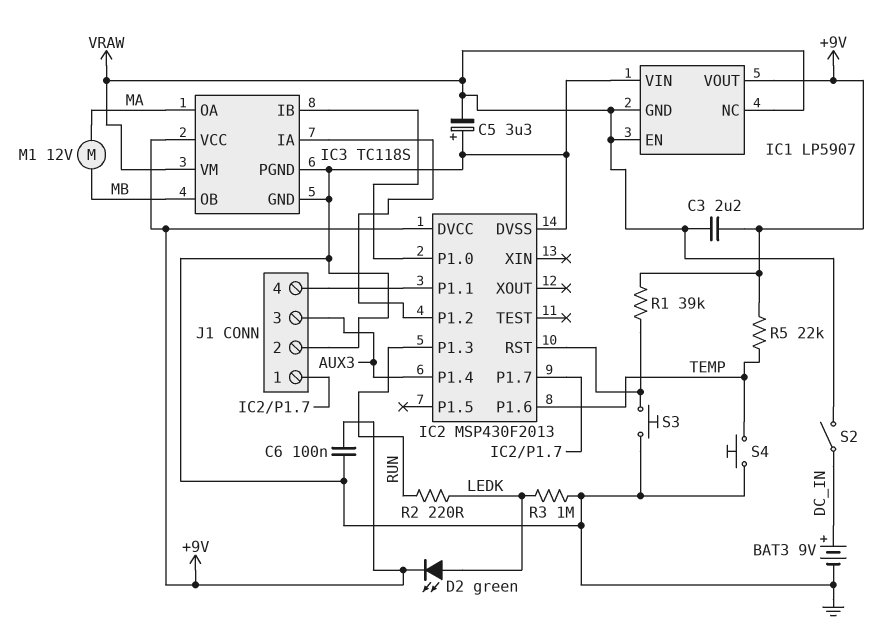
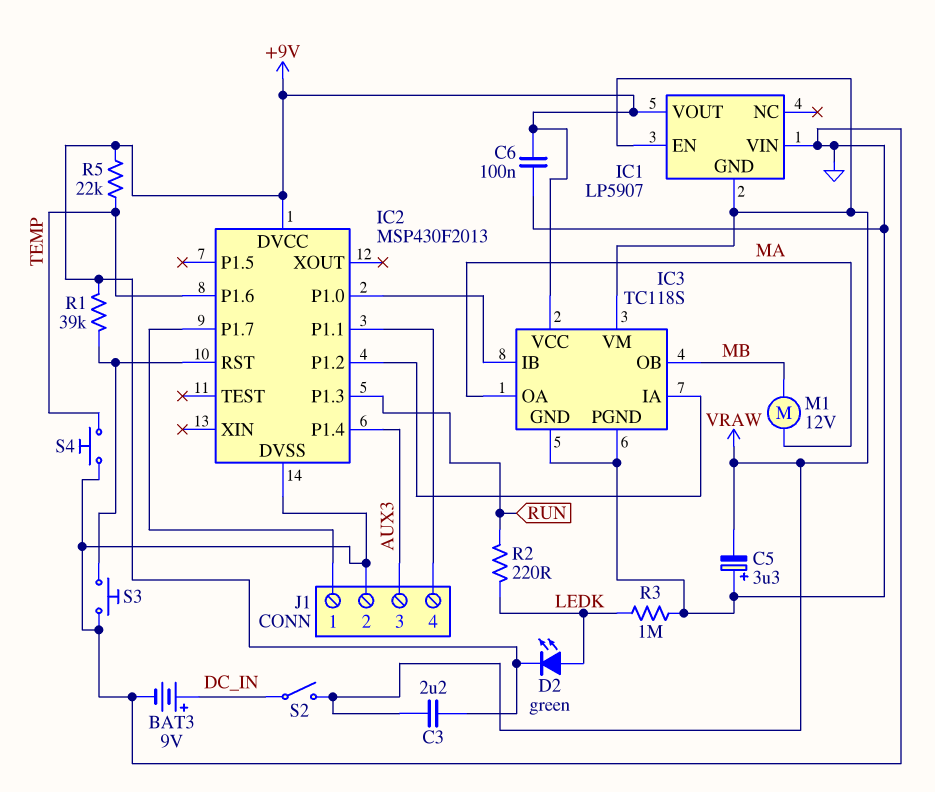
IC1 pin NC: VRAW -> none

